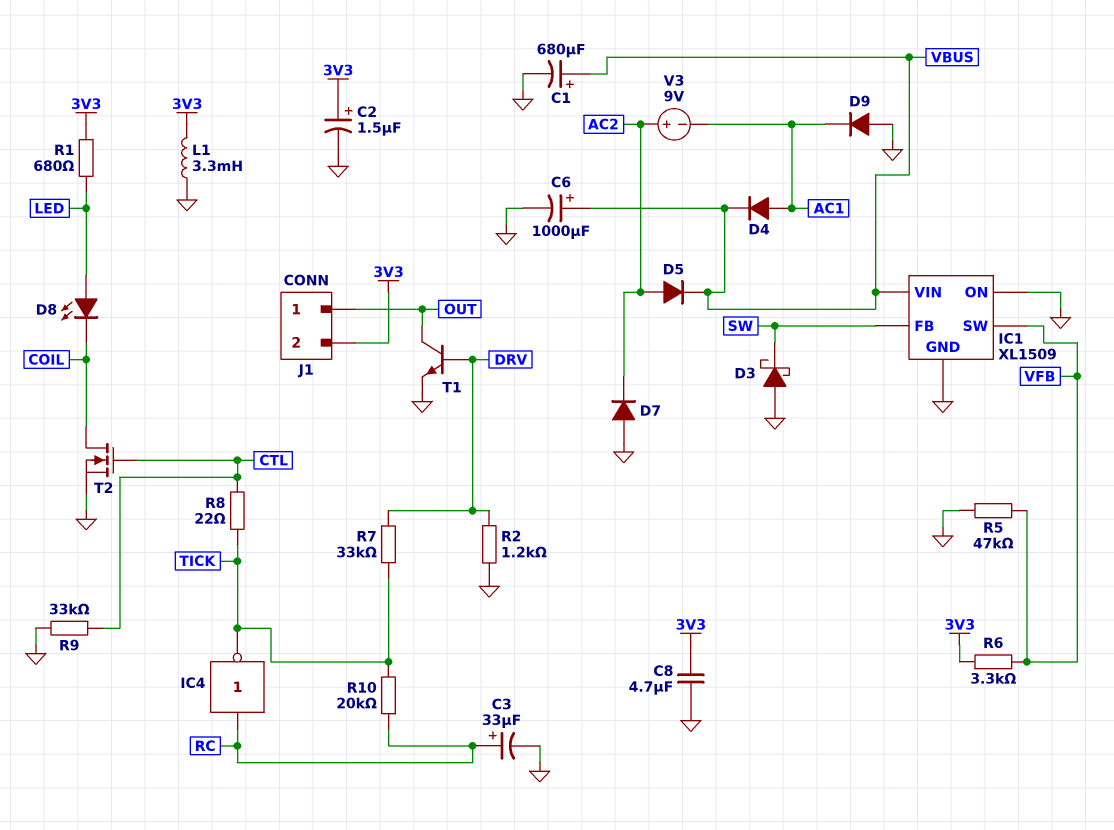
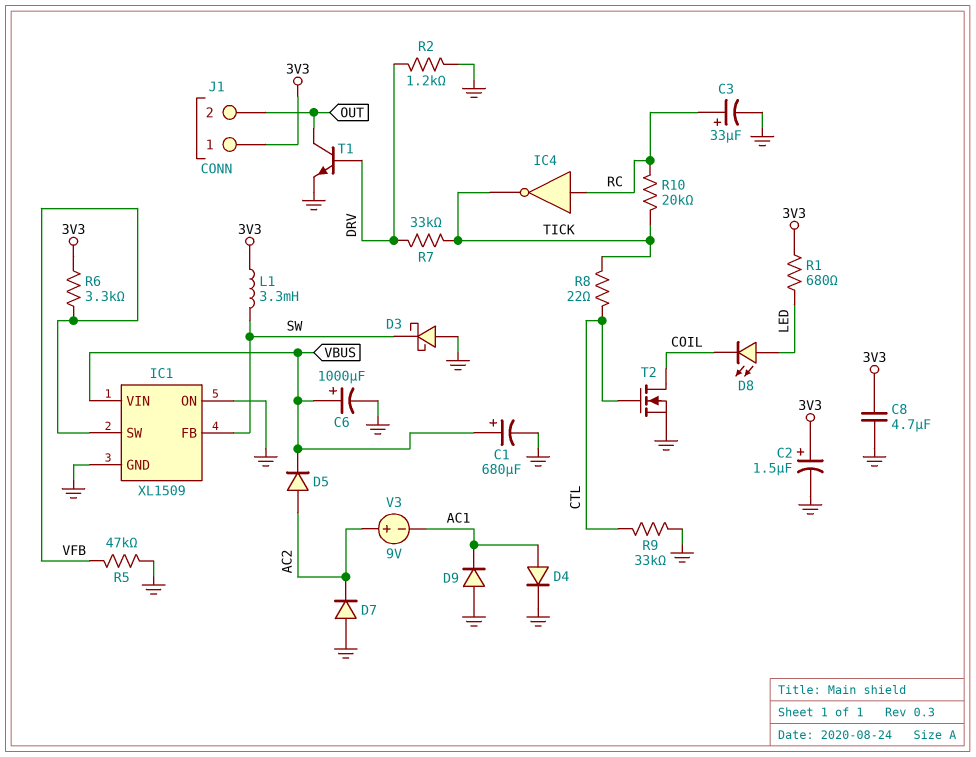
D4: diode (A AC1, K VBUS) -> diode (A AC1, K GND)
J1 pin 1: OUT -> 3V3
J1 pin 2: 3V3 -> OUT
L1: 3.3mH (3V3, GND) -> 3.3mH (3V3, SW)

